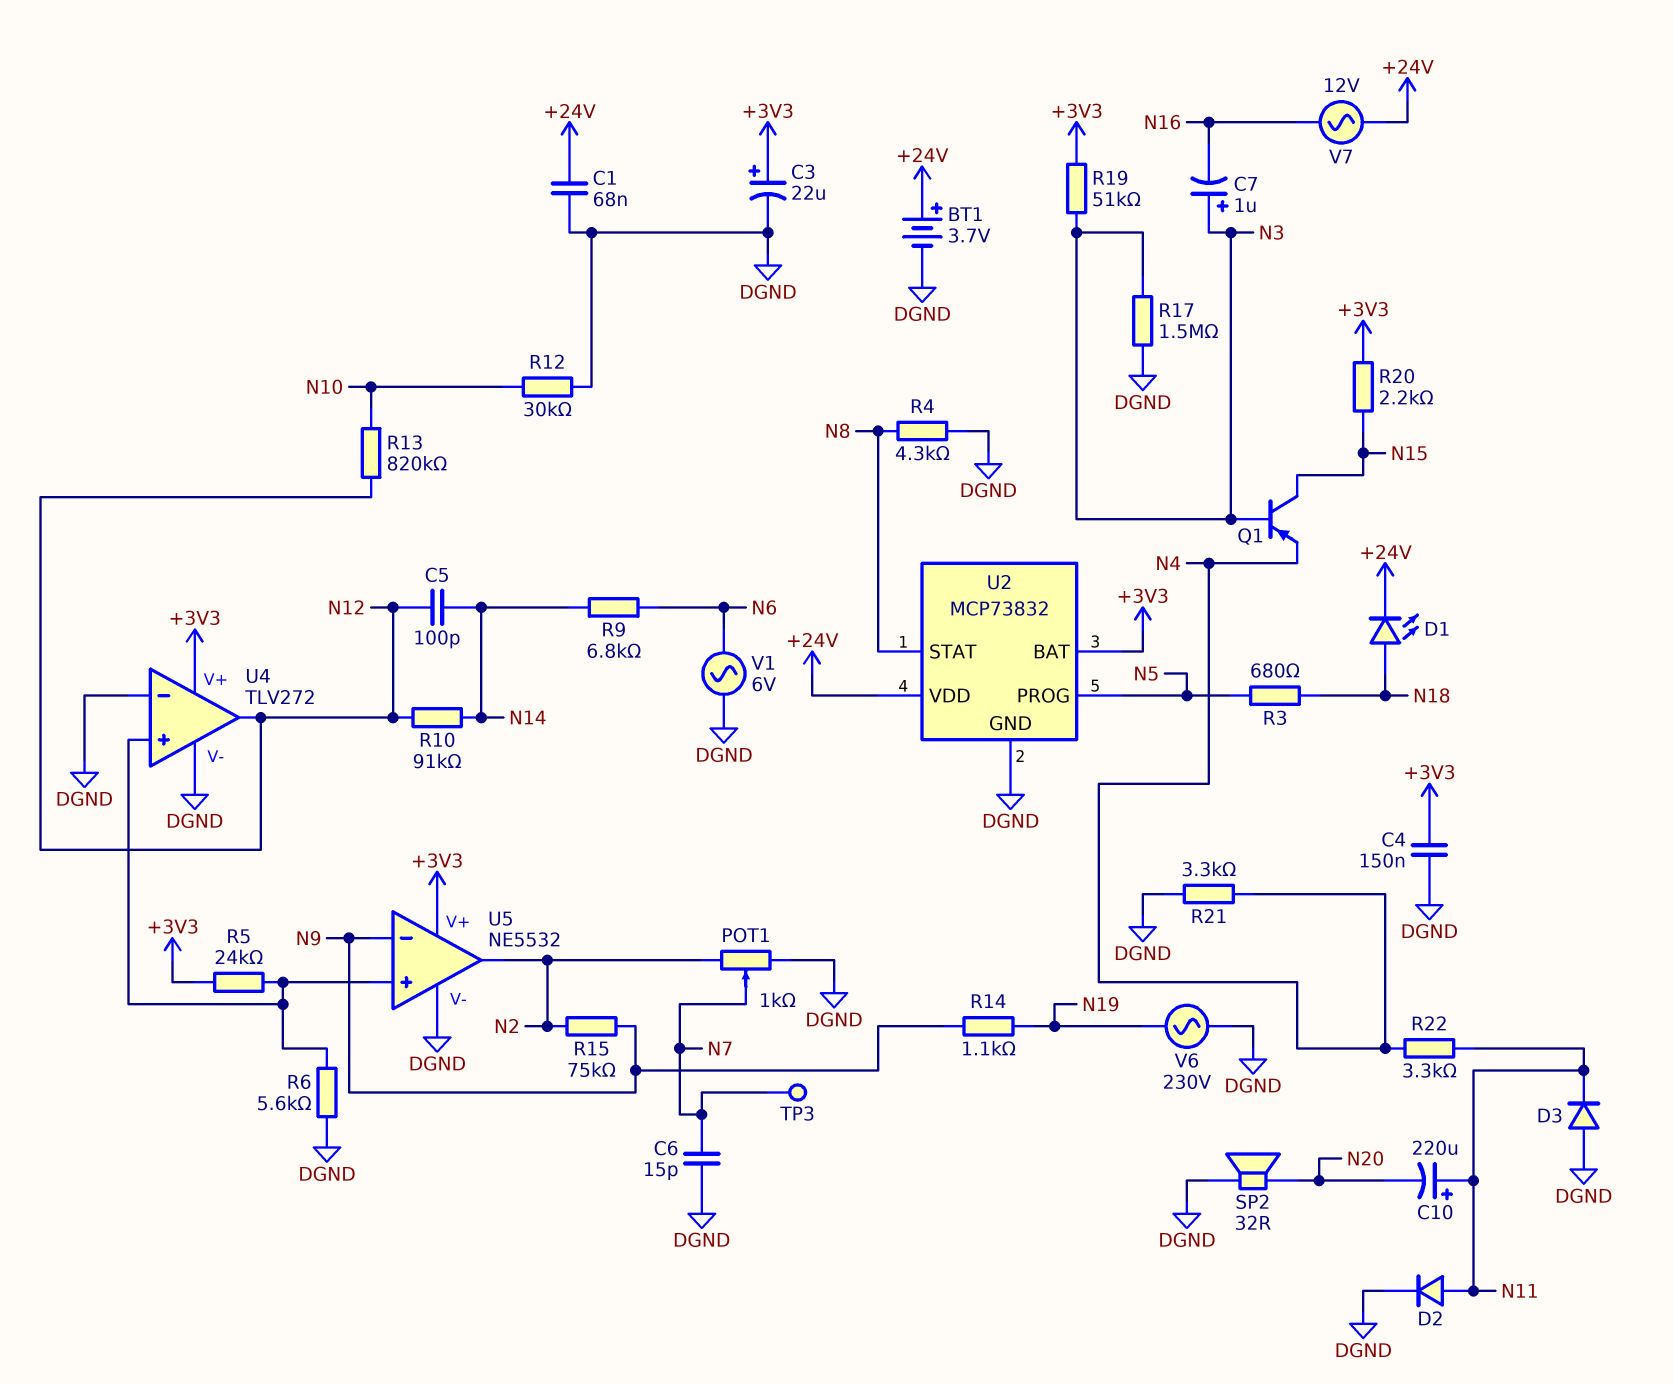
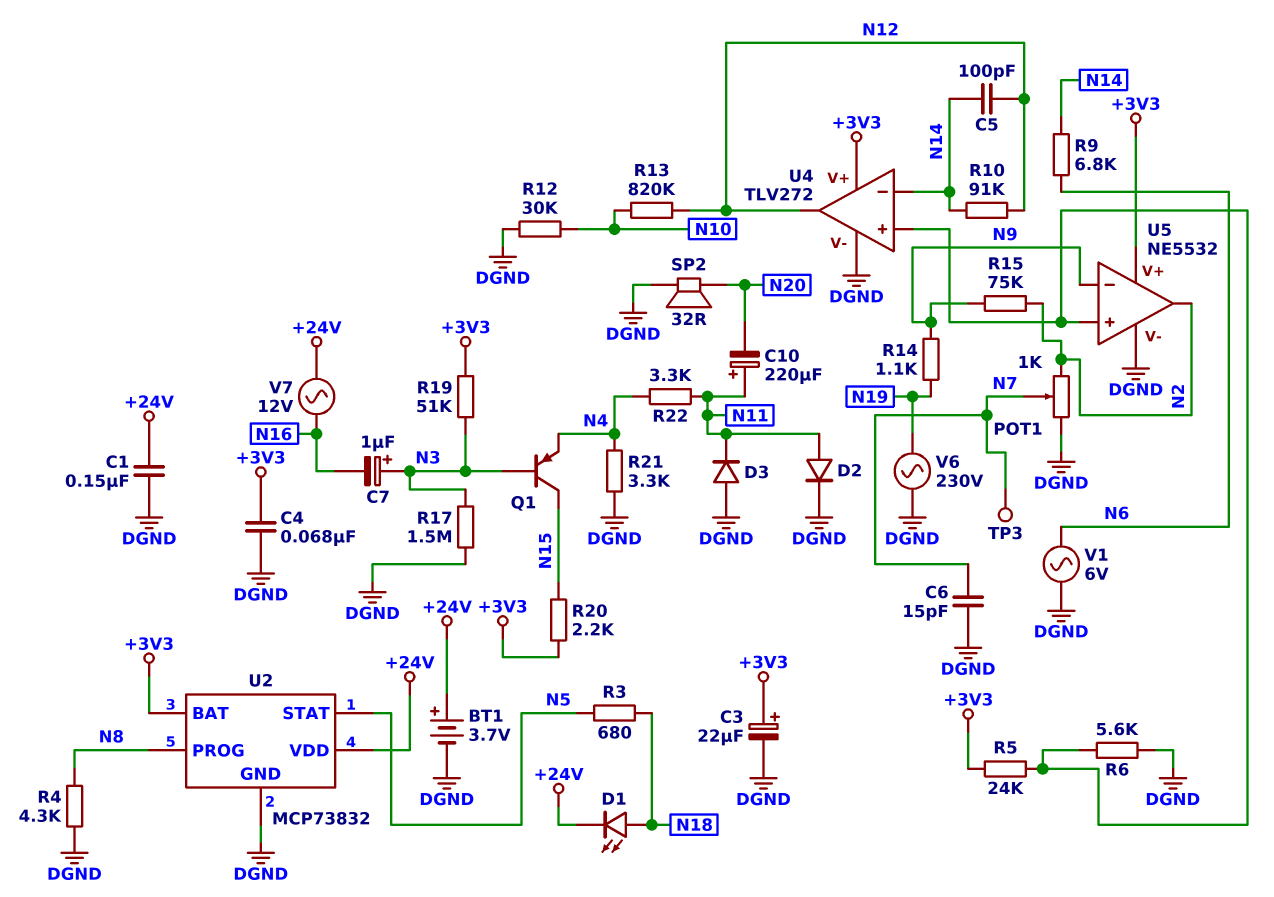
C1: 68nF (+24V, DGND) -> 150nF (+24V, DGND)
C4: 150nF (+3V3, DGND) -> 68nF (+3V3, DGND)
U2 pin PROG: N5 -> N8
U2 pin STAT: N8 -> N5
U4 pin in-: DGND -> N14

